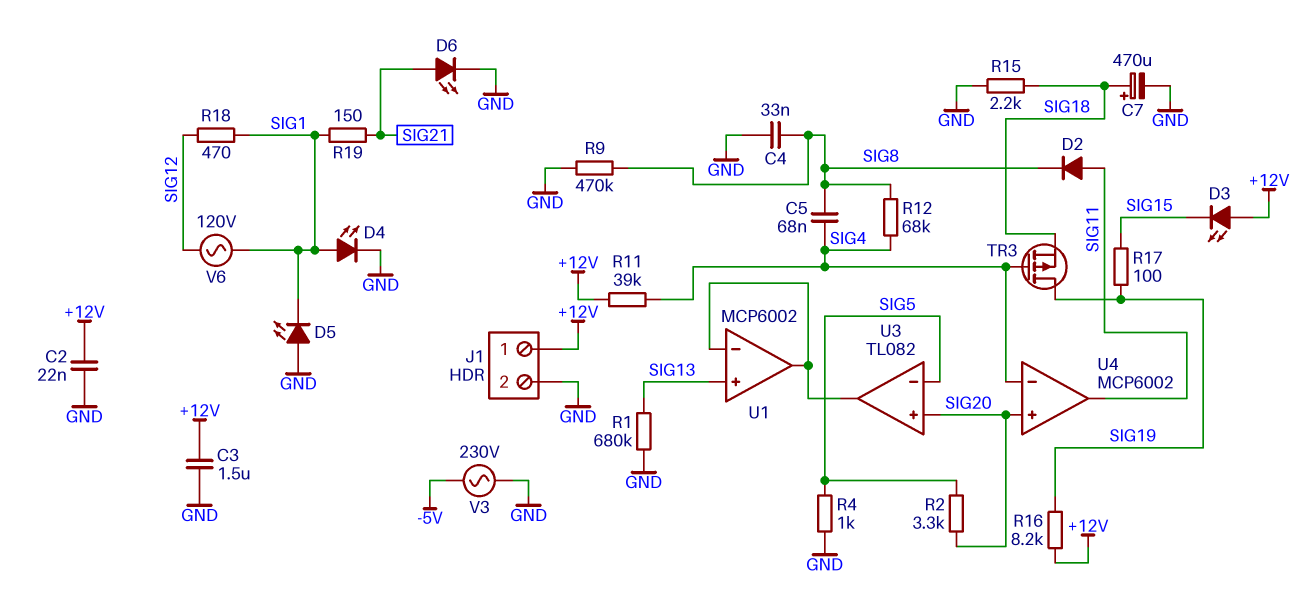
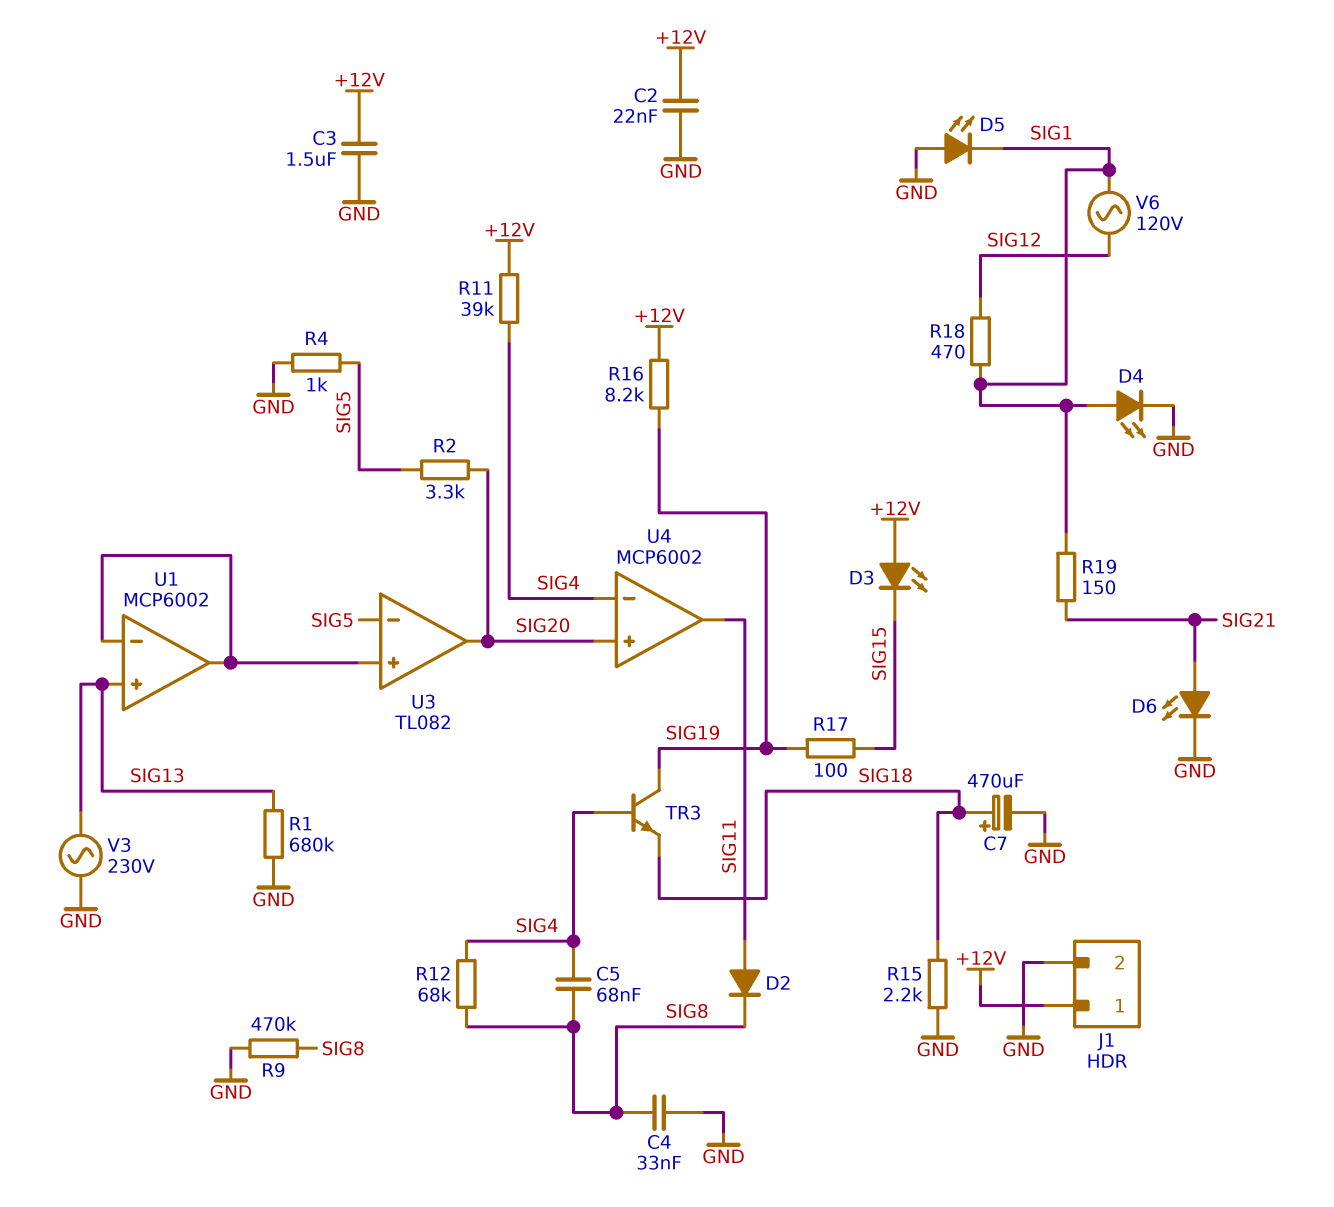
TR3: PMOS (G SIG4, D SIG19, S SIG18) -> NPN (B SIG4, C SIG19, E SIG18)
U3 pin in+: SIG20 -> U1/in-
U3 pin out: U1/in- -> SIG20
V3: AC 230V (-5V, GND) -> AC 230V (GND, SIG13)

